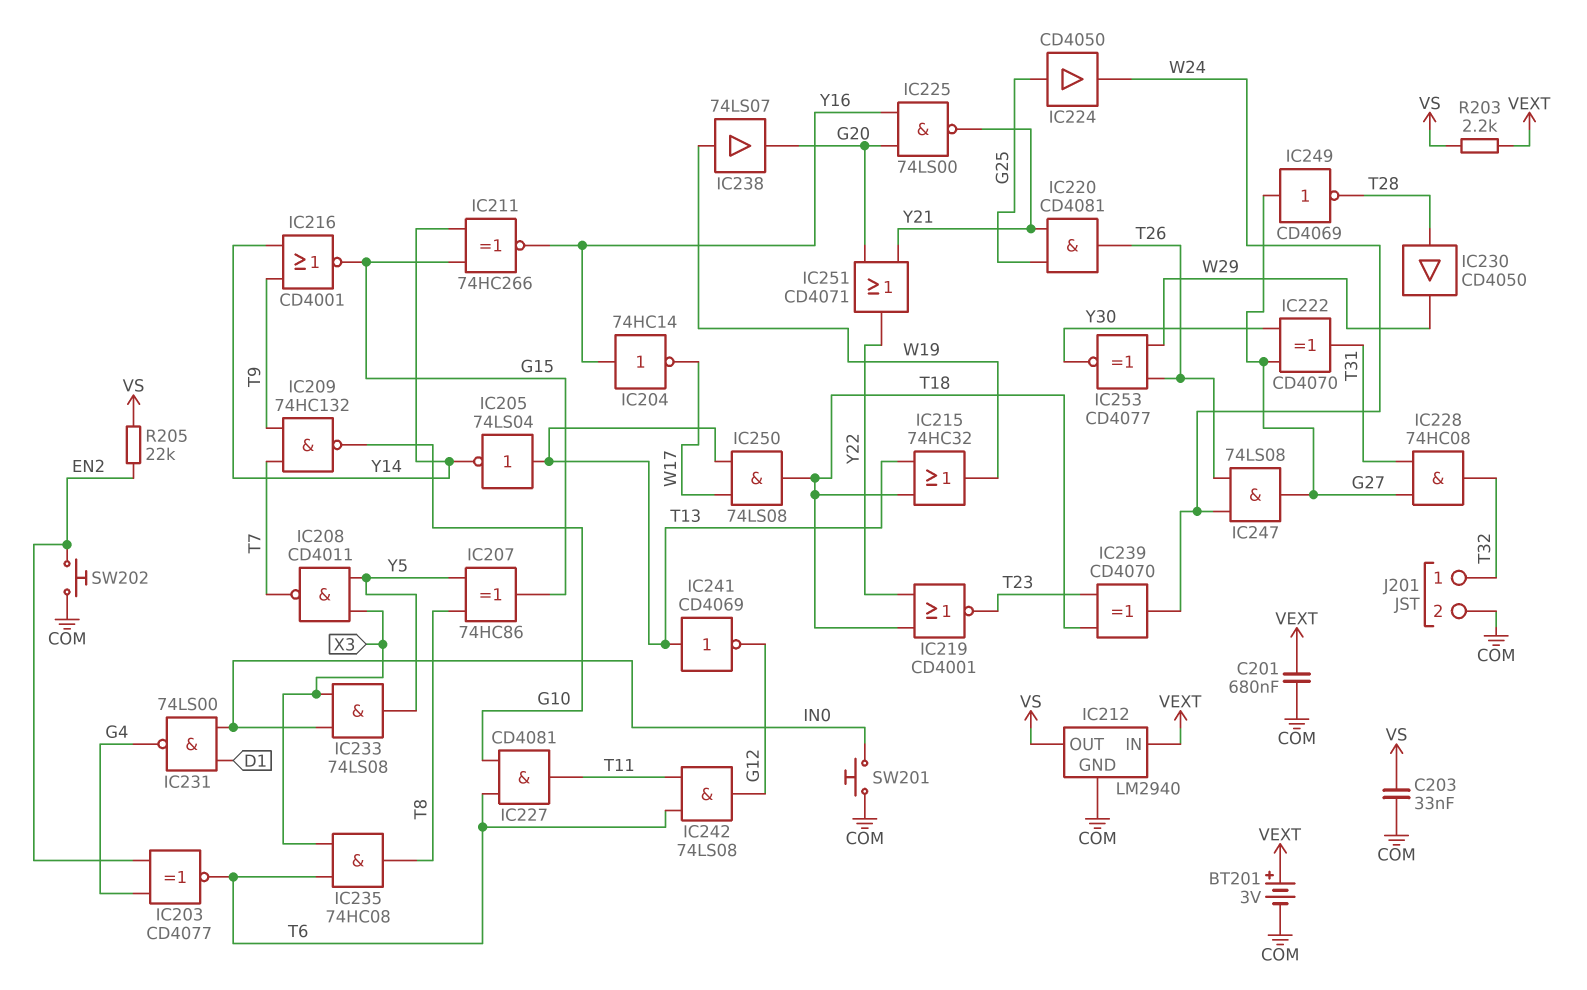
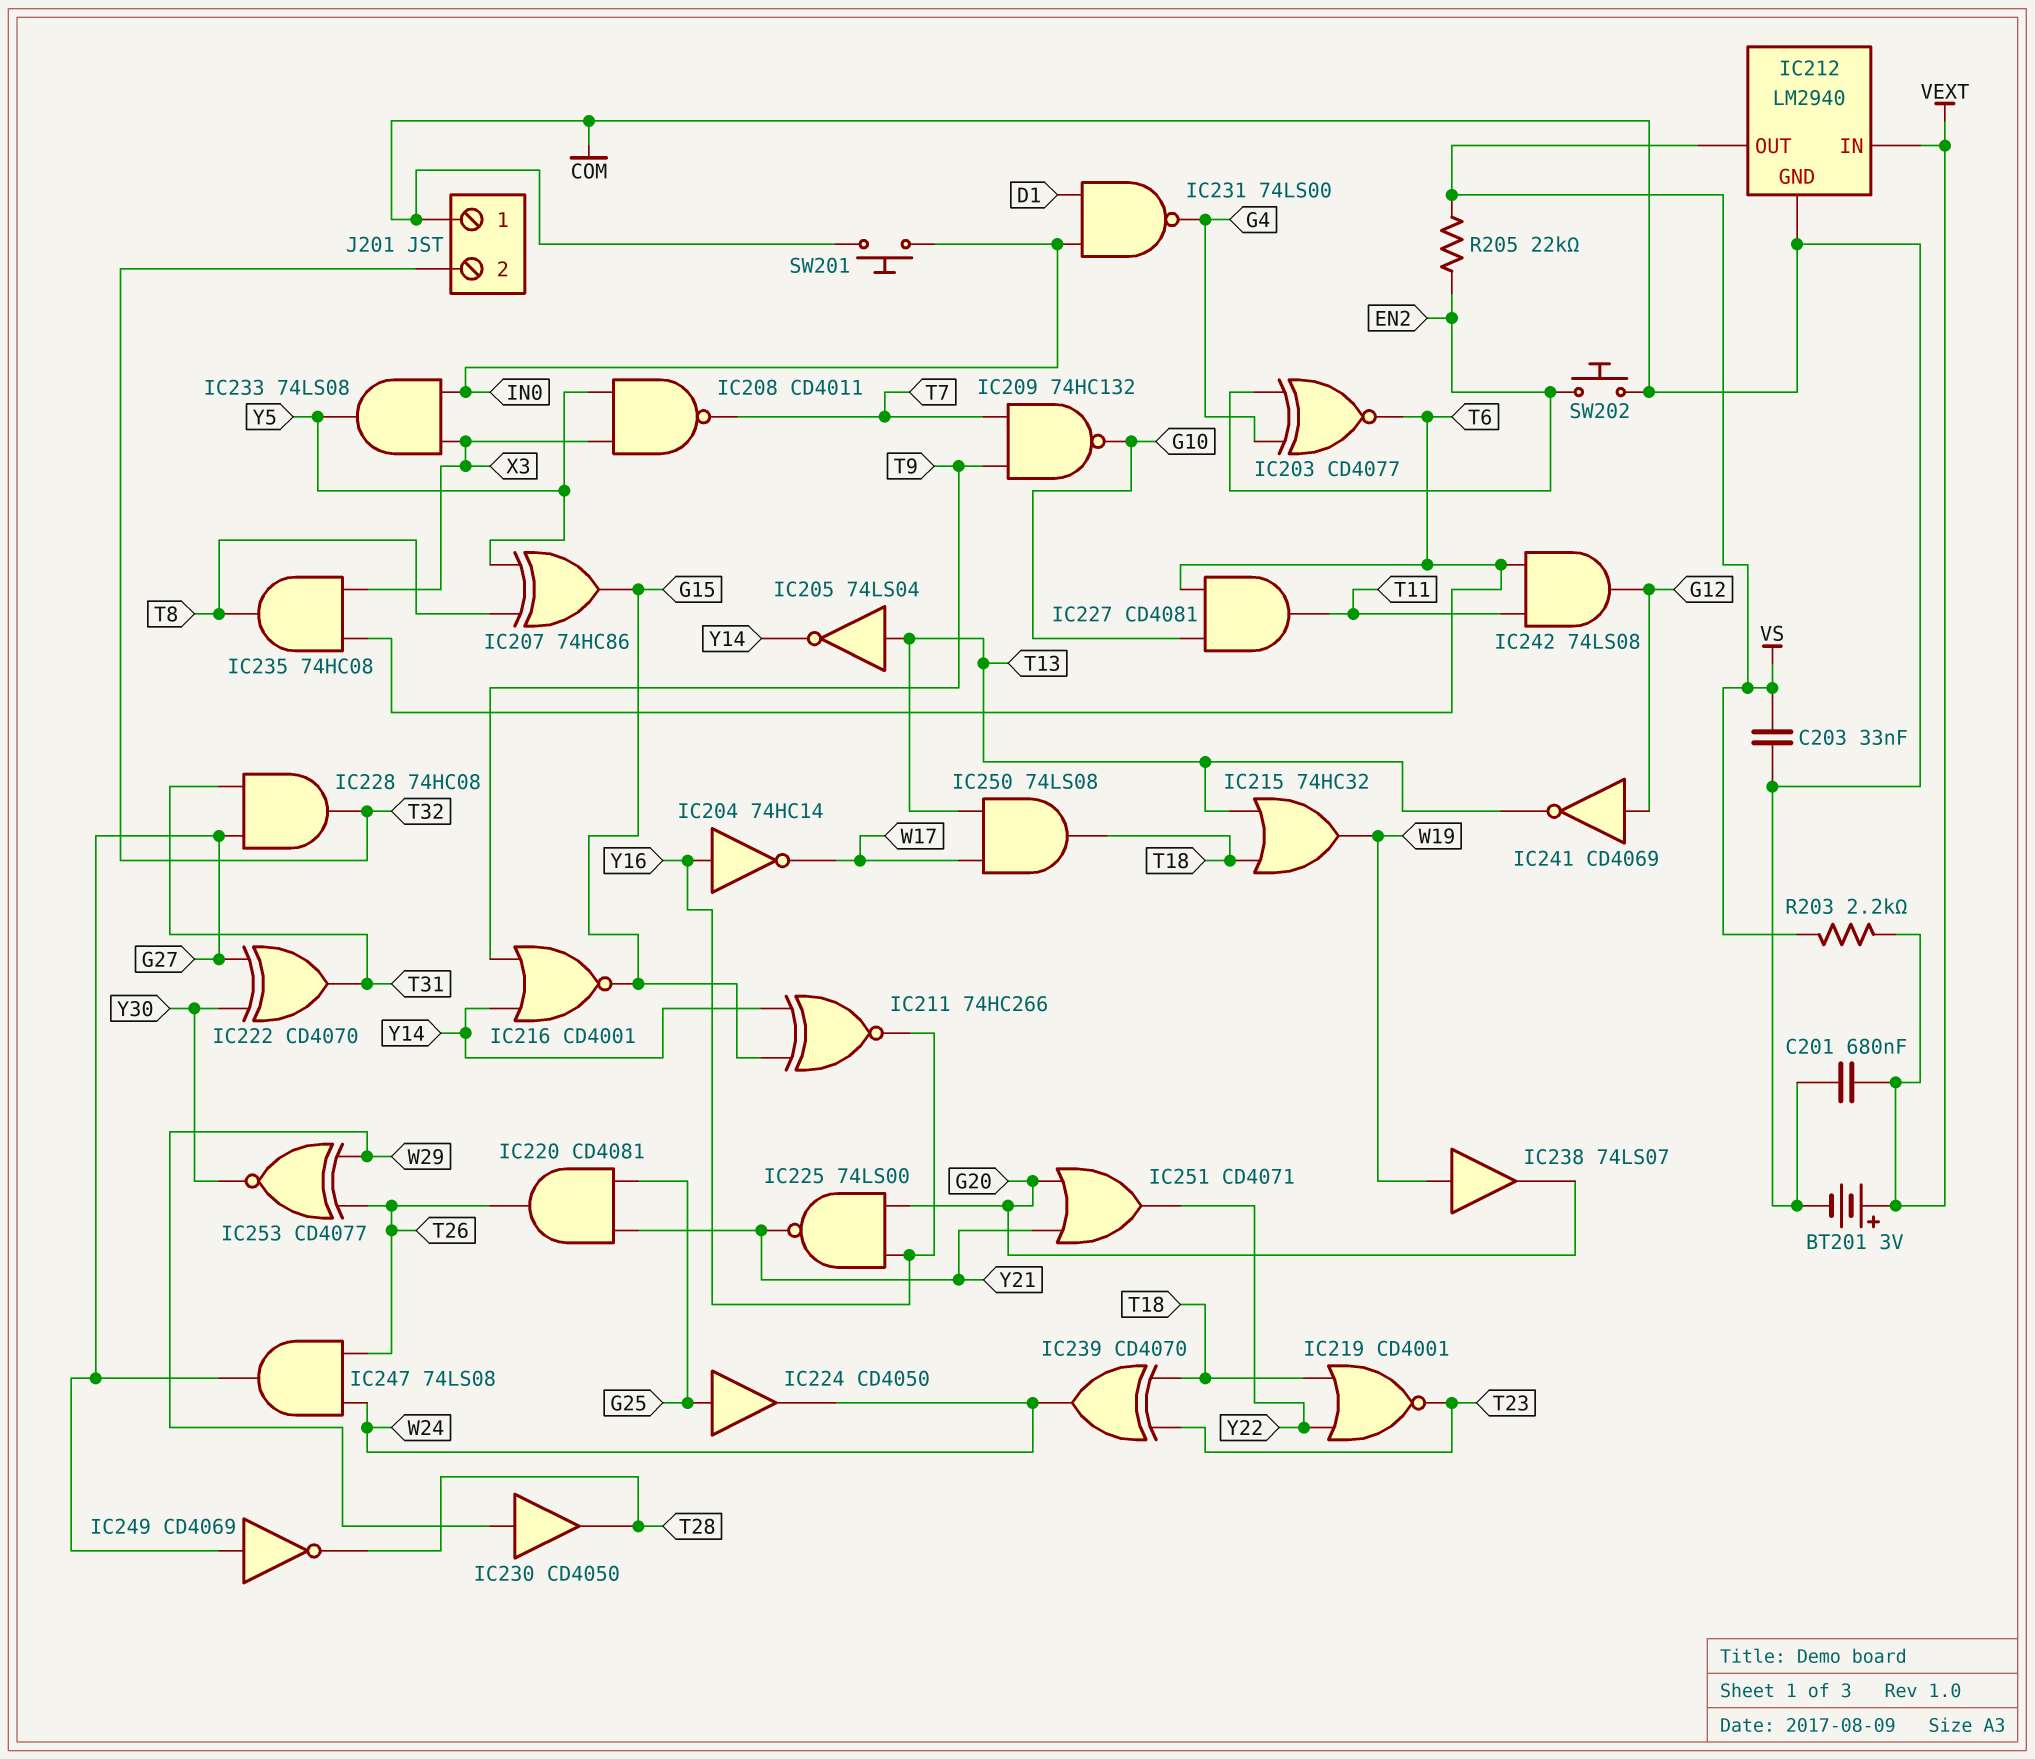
IC230: buffer CD4050 (in T28, out W29) -> buffer CD4050 (in W29, out T28)
IC241: NOT CD4069 (in T13, out G12) -> NOT CD4069 (in G12, out T13)
J201 pin 1: T32 -> COM
J201 pin 2: COM -> T32

